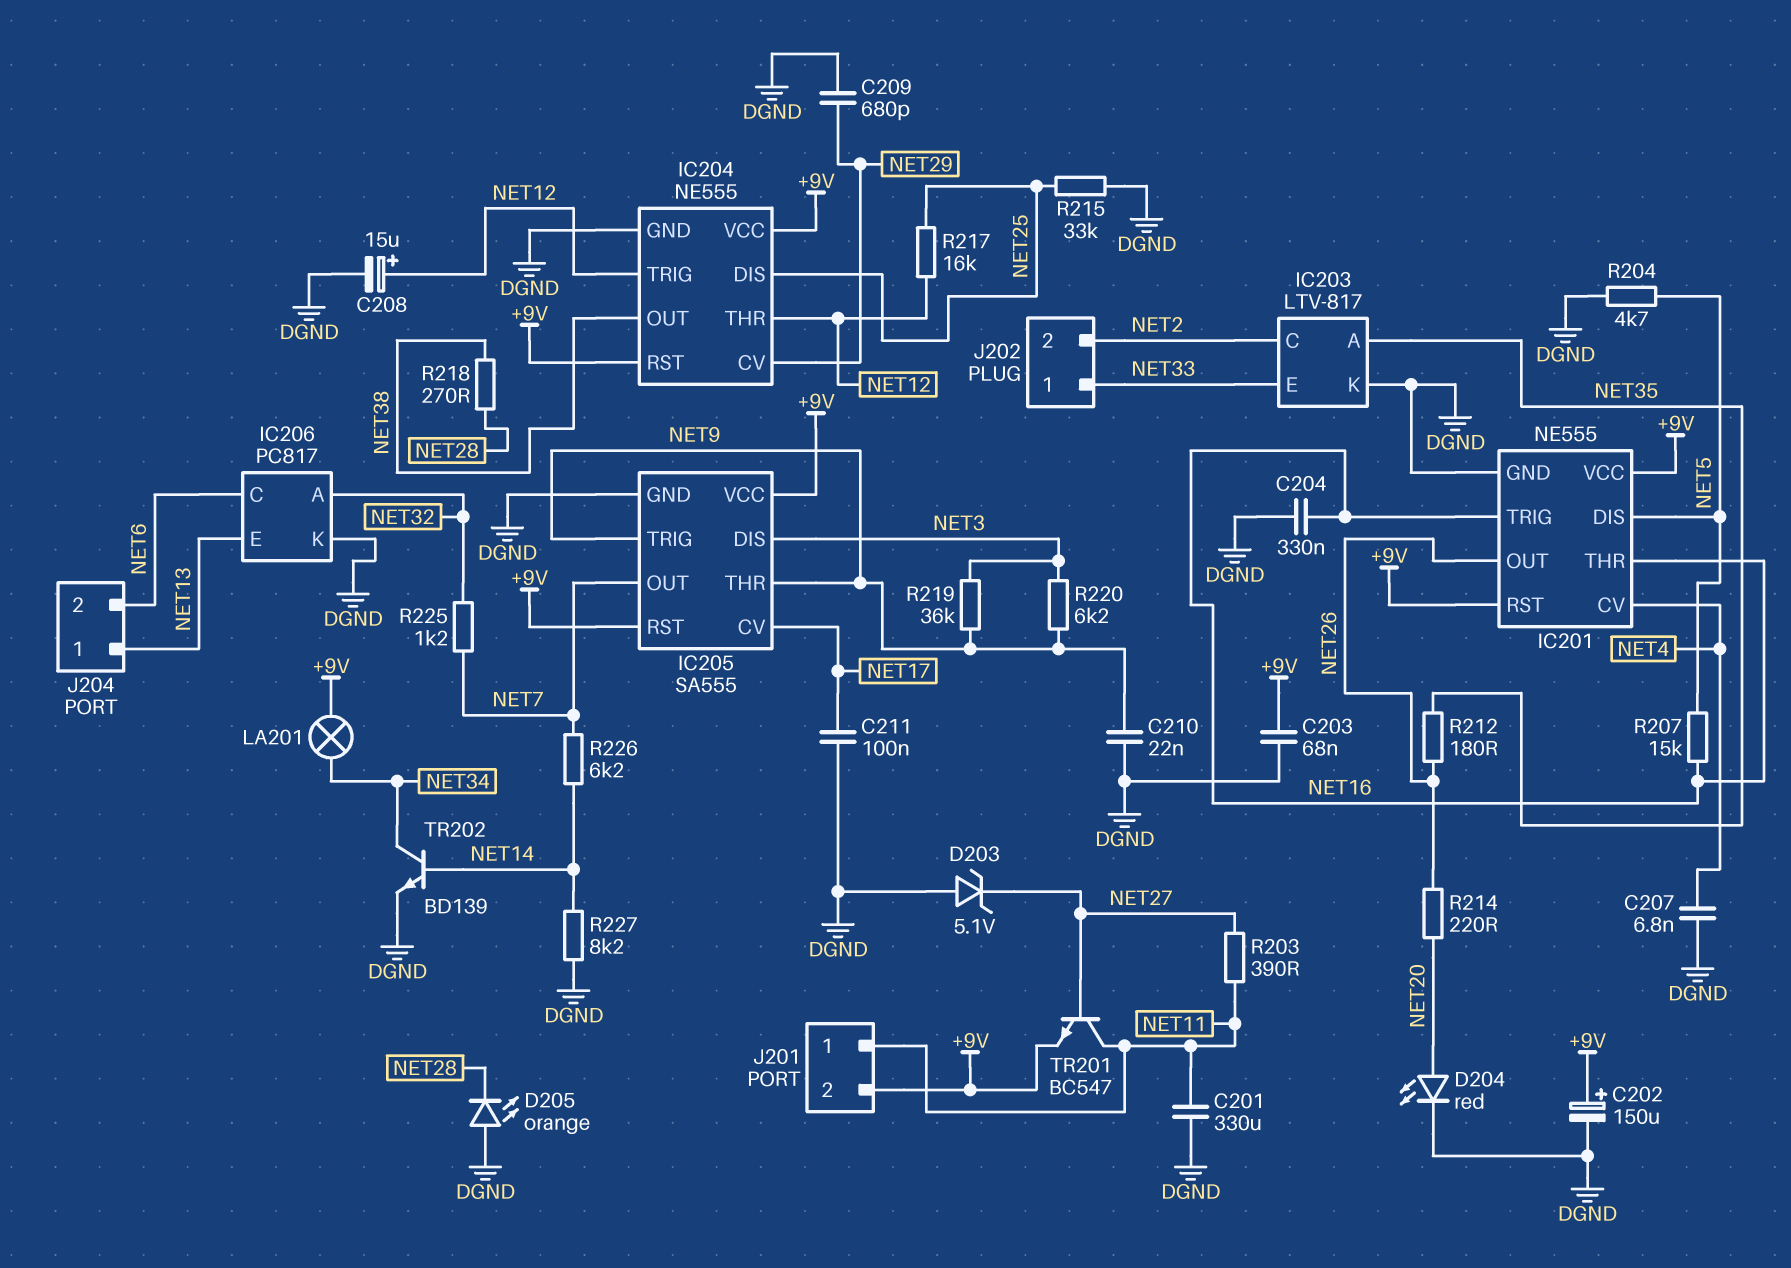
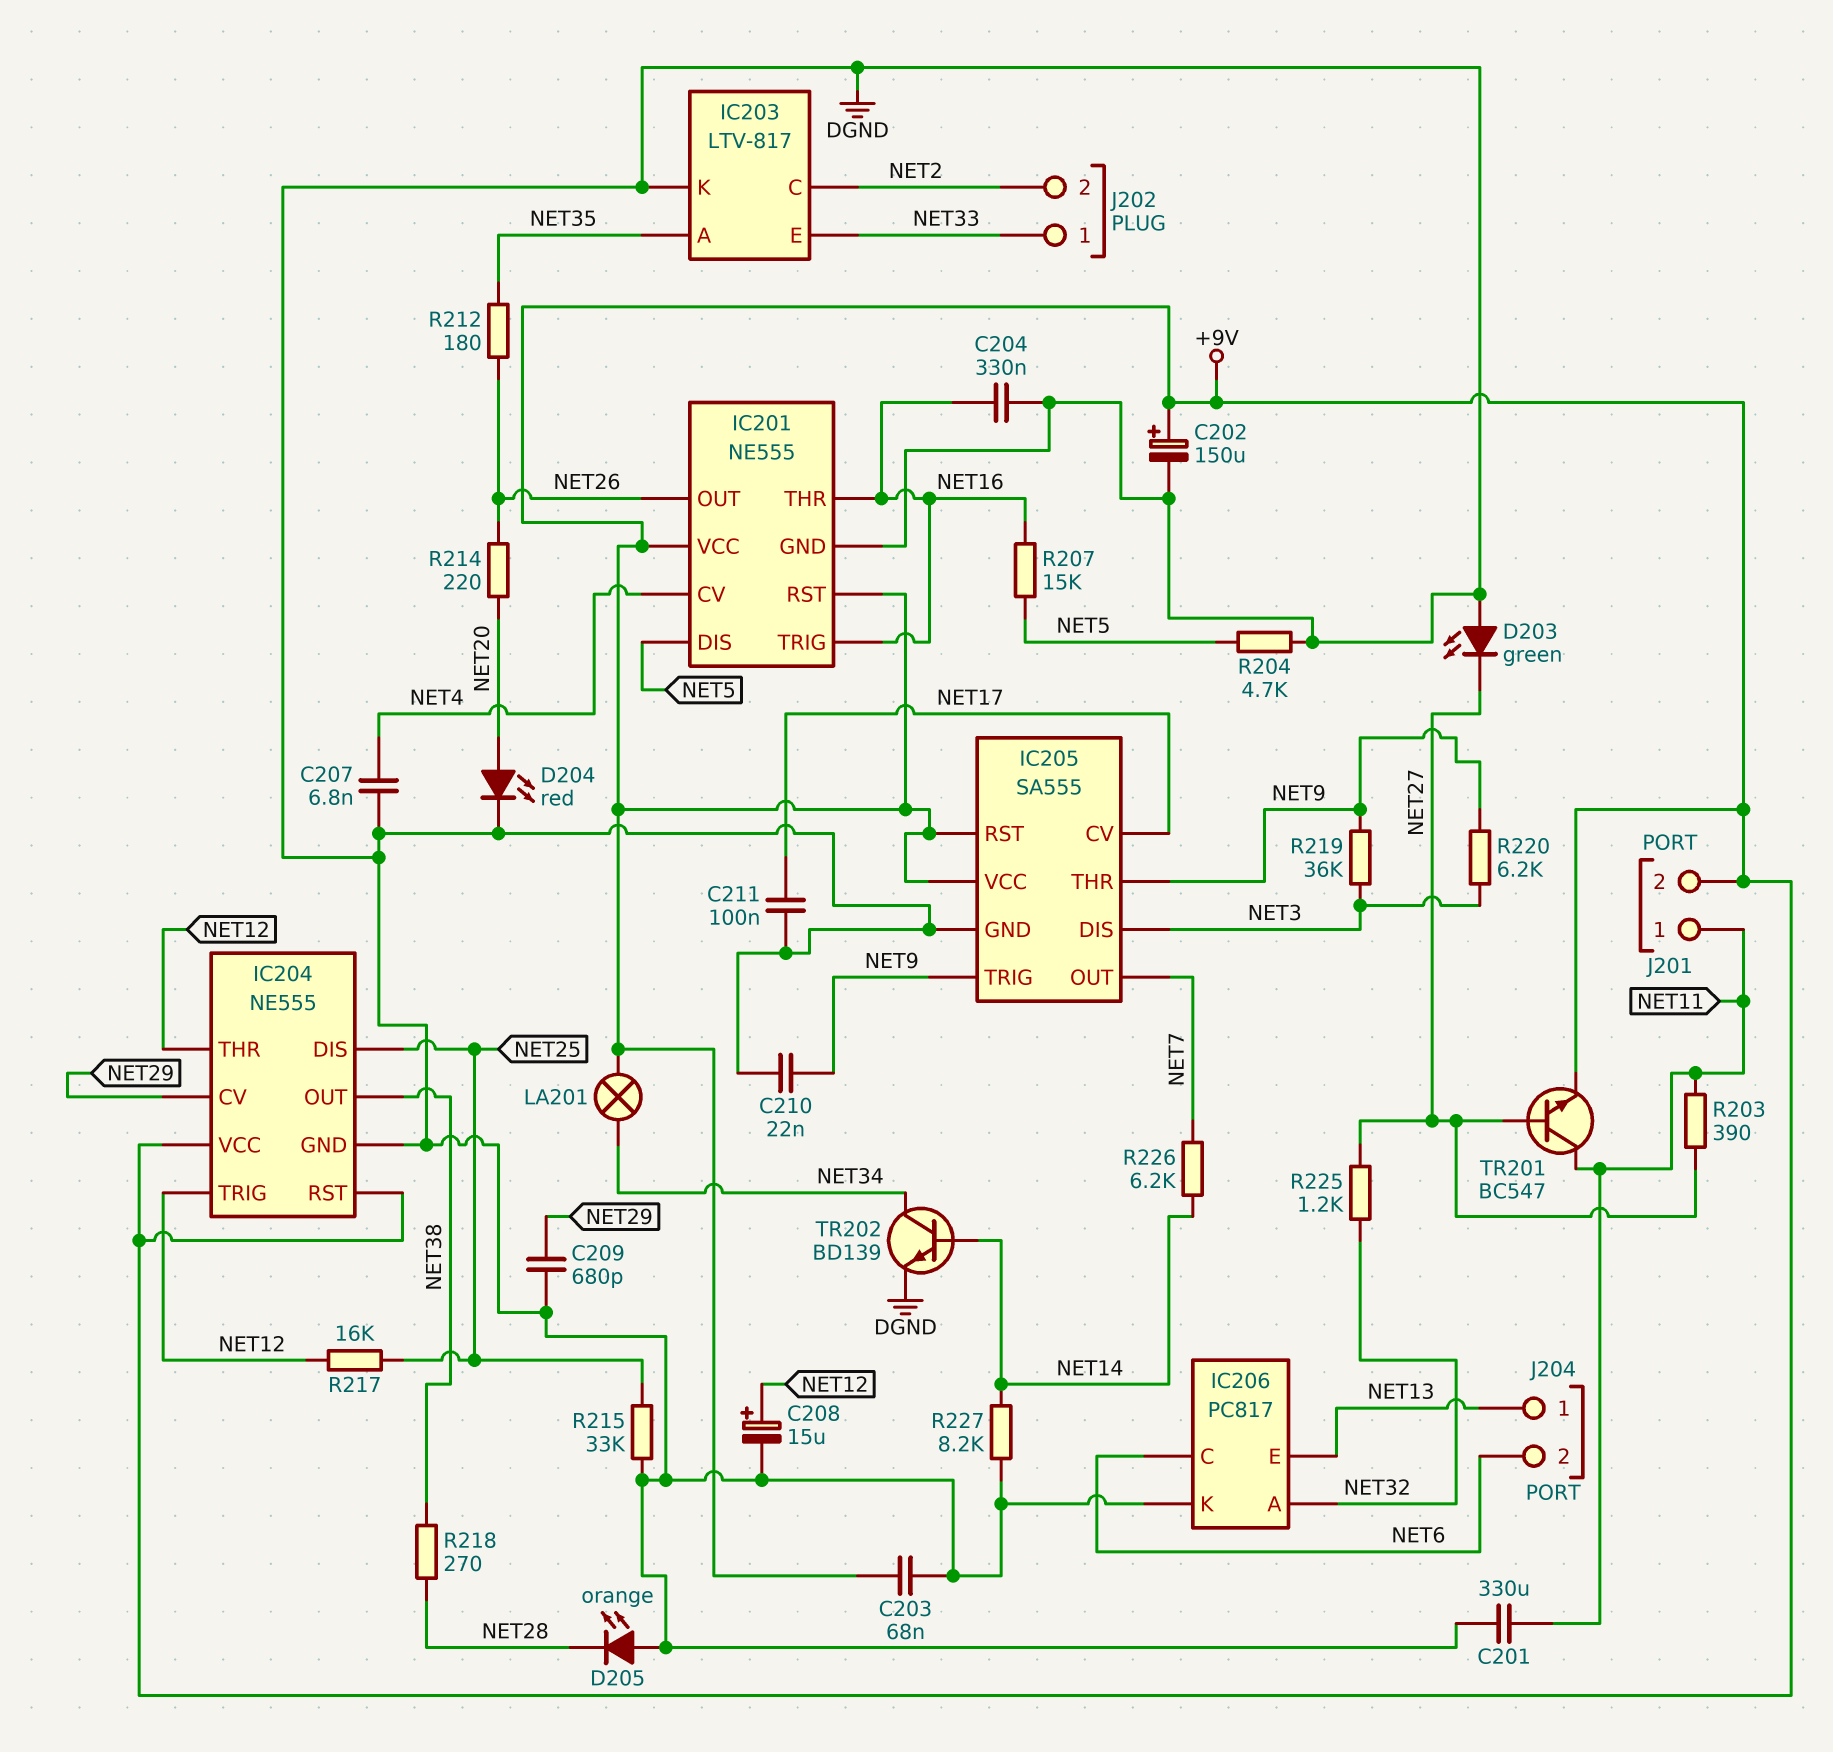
D203: zener 5.1V (A DGND, K NET27) -> LED green (A DGND, K NET27)
R225: 1.2k (NET7, NET32) -> 1.2k (NET27, NET32)

